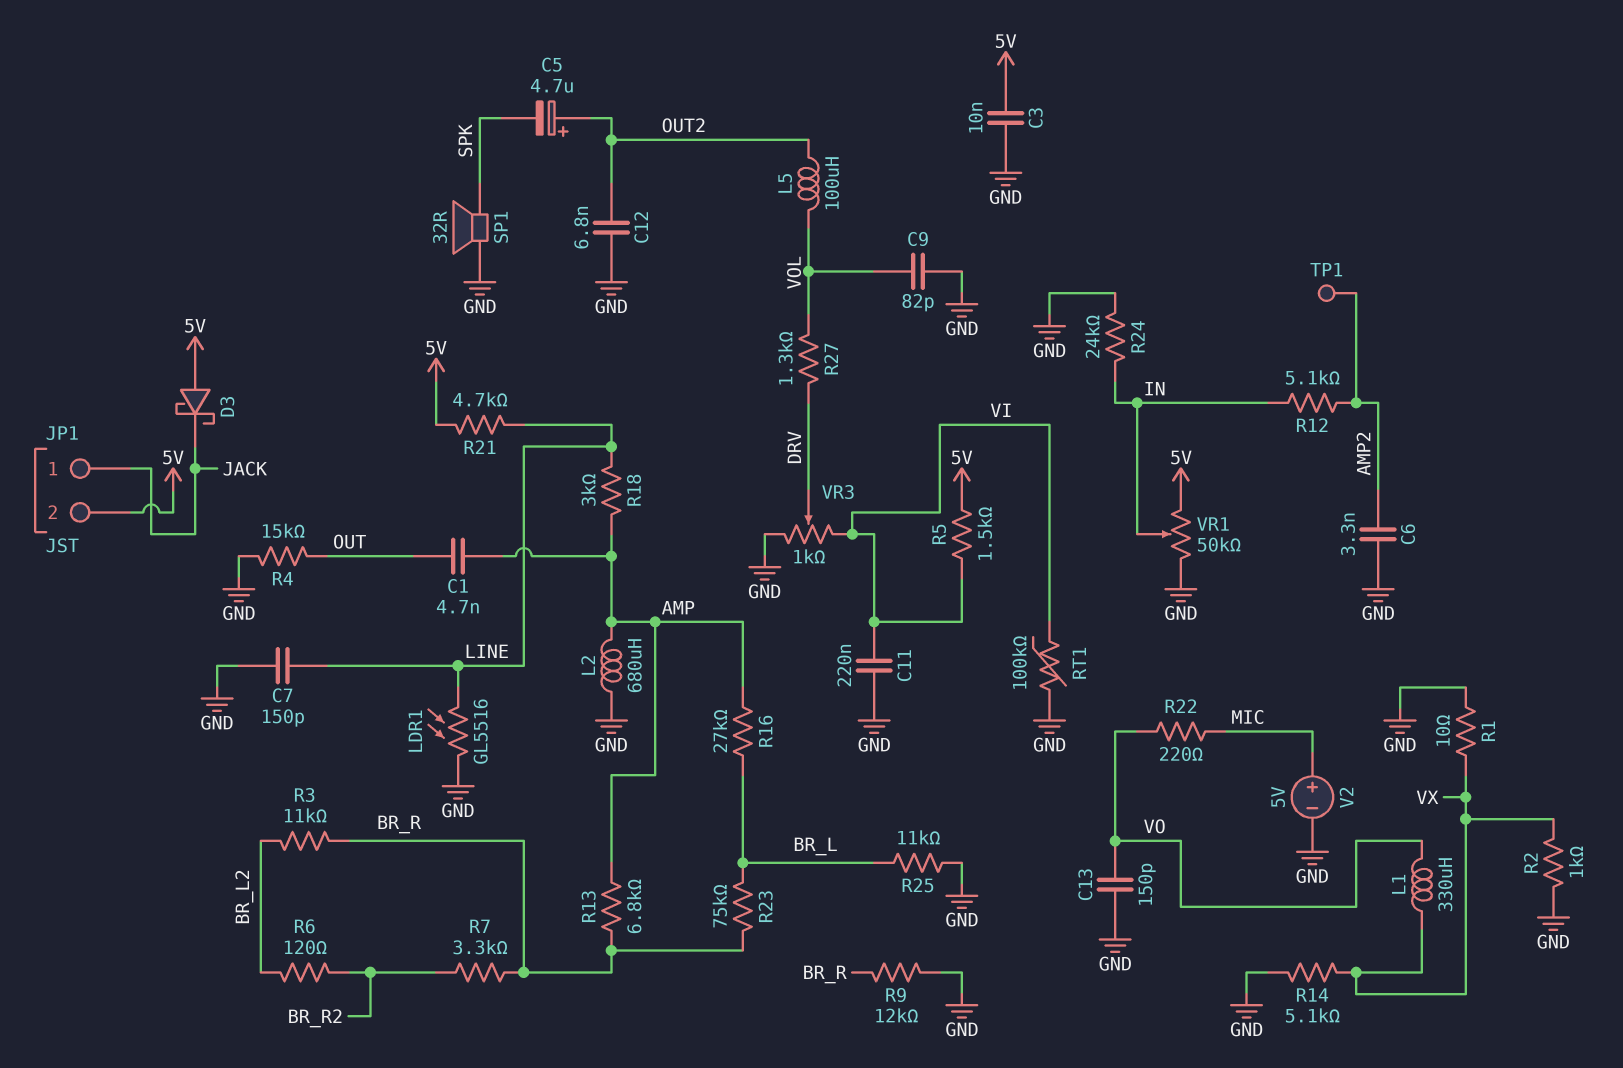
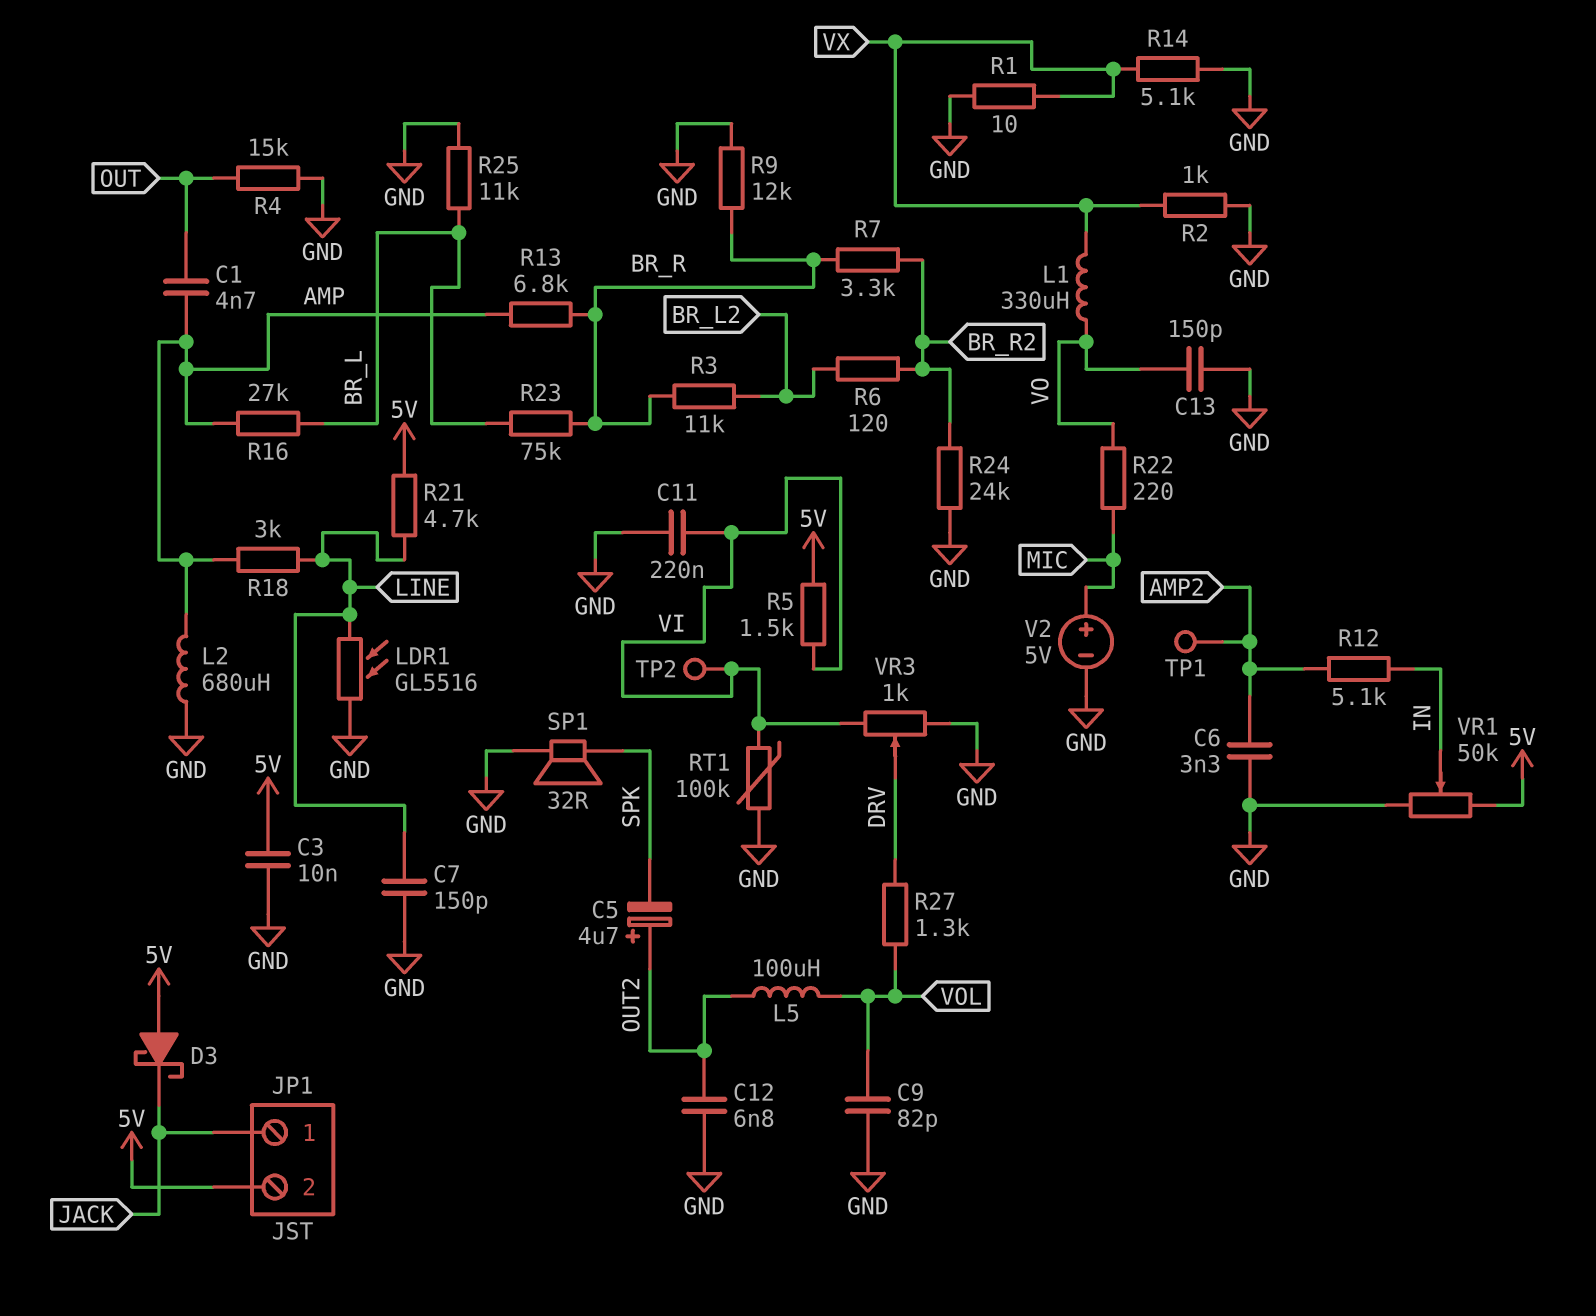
R24: 24k (GND, IN) -> 24k (BR_R2, GND)
TP2: none -> test point (VI)

